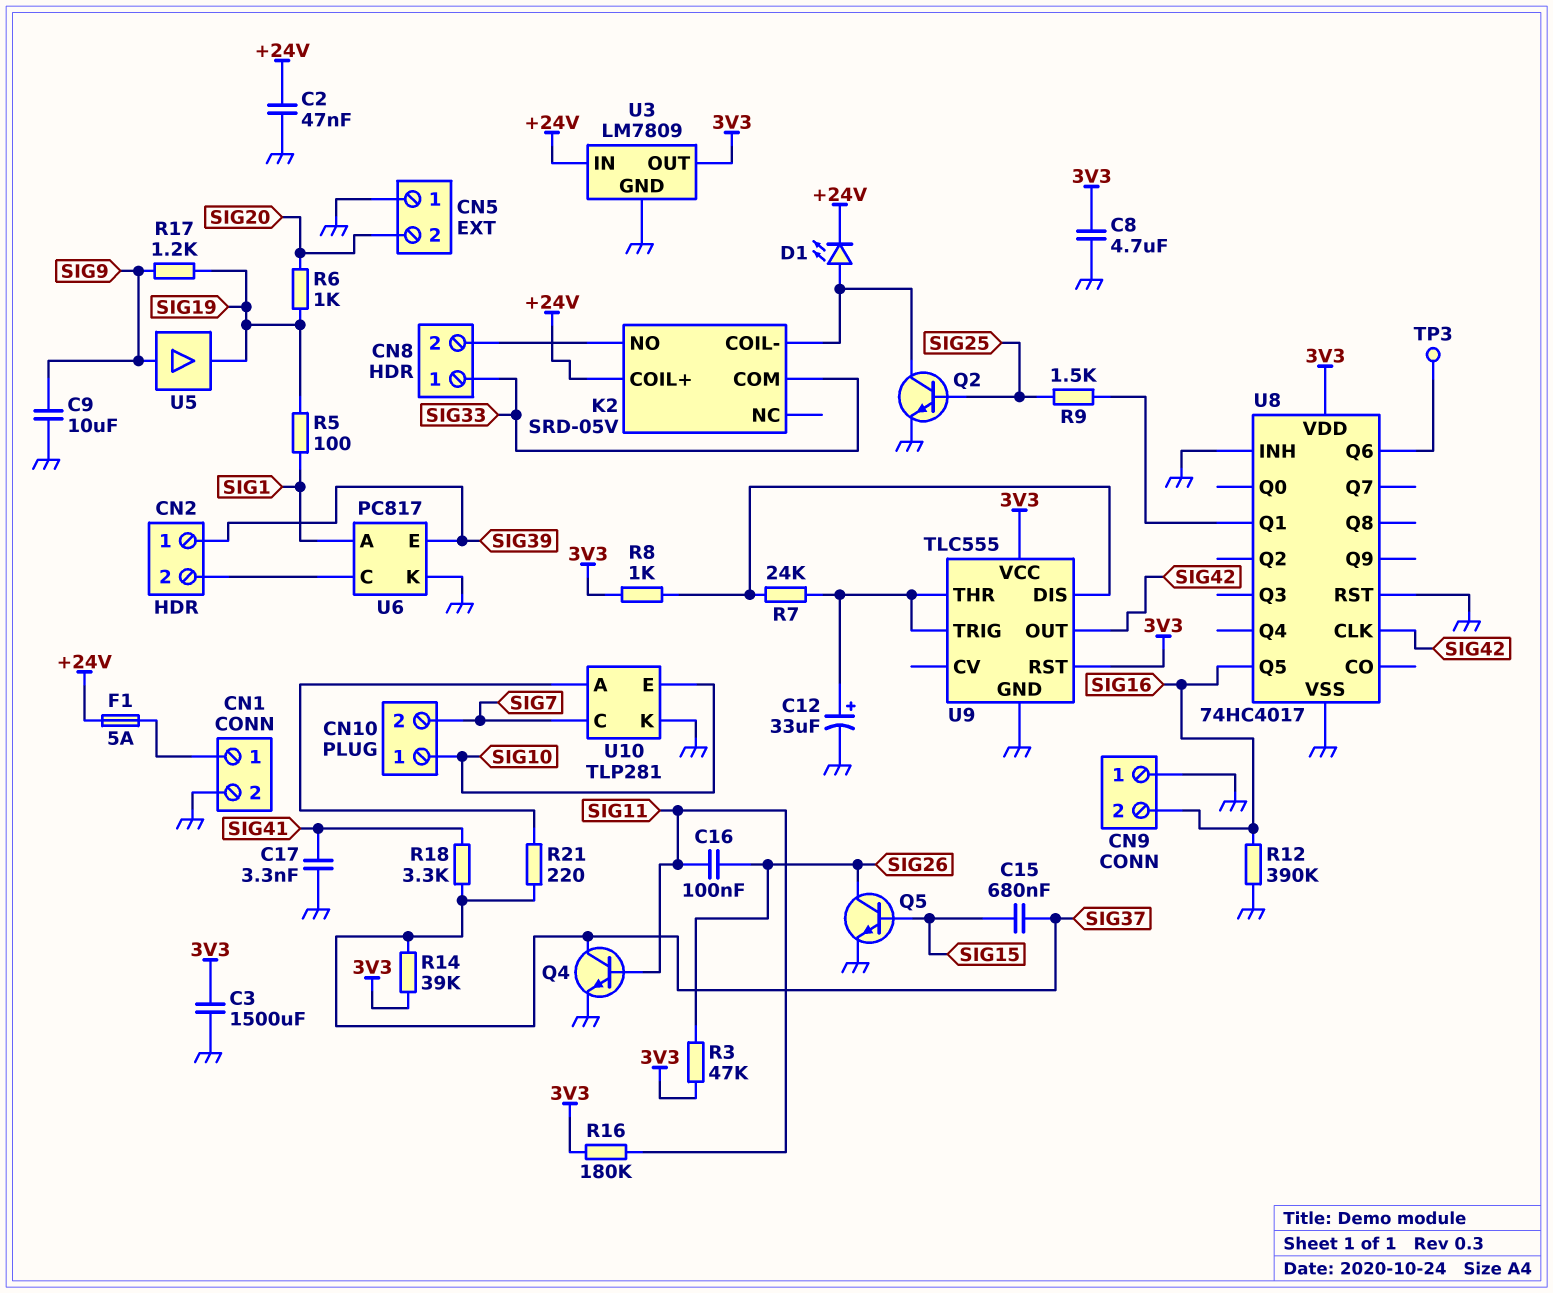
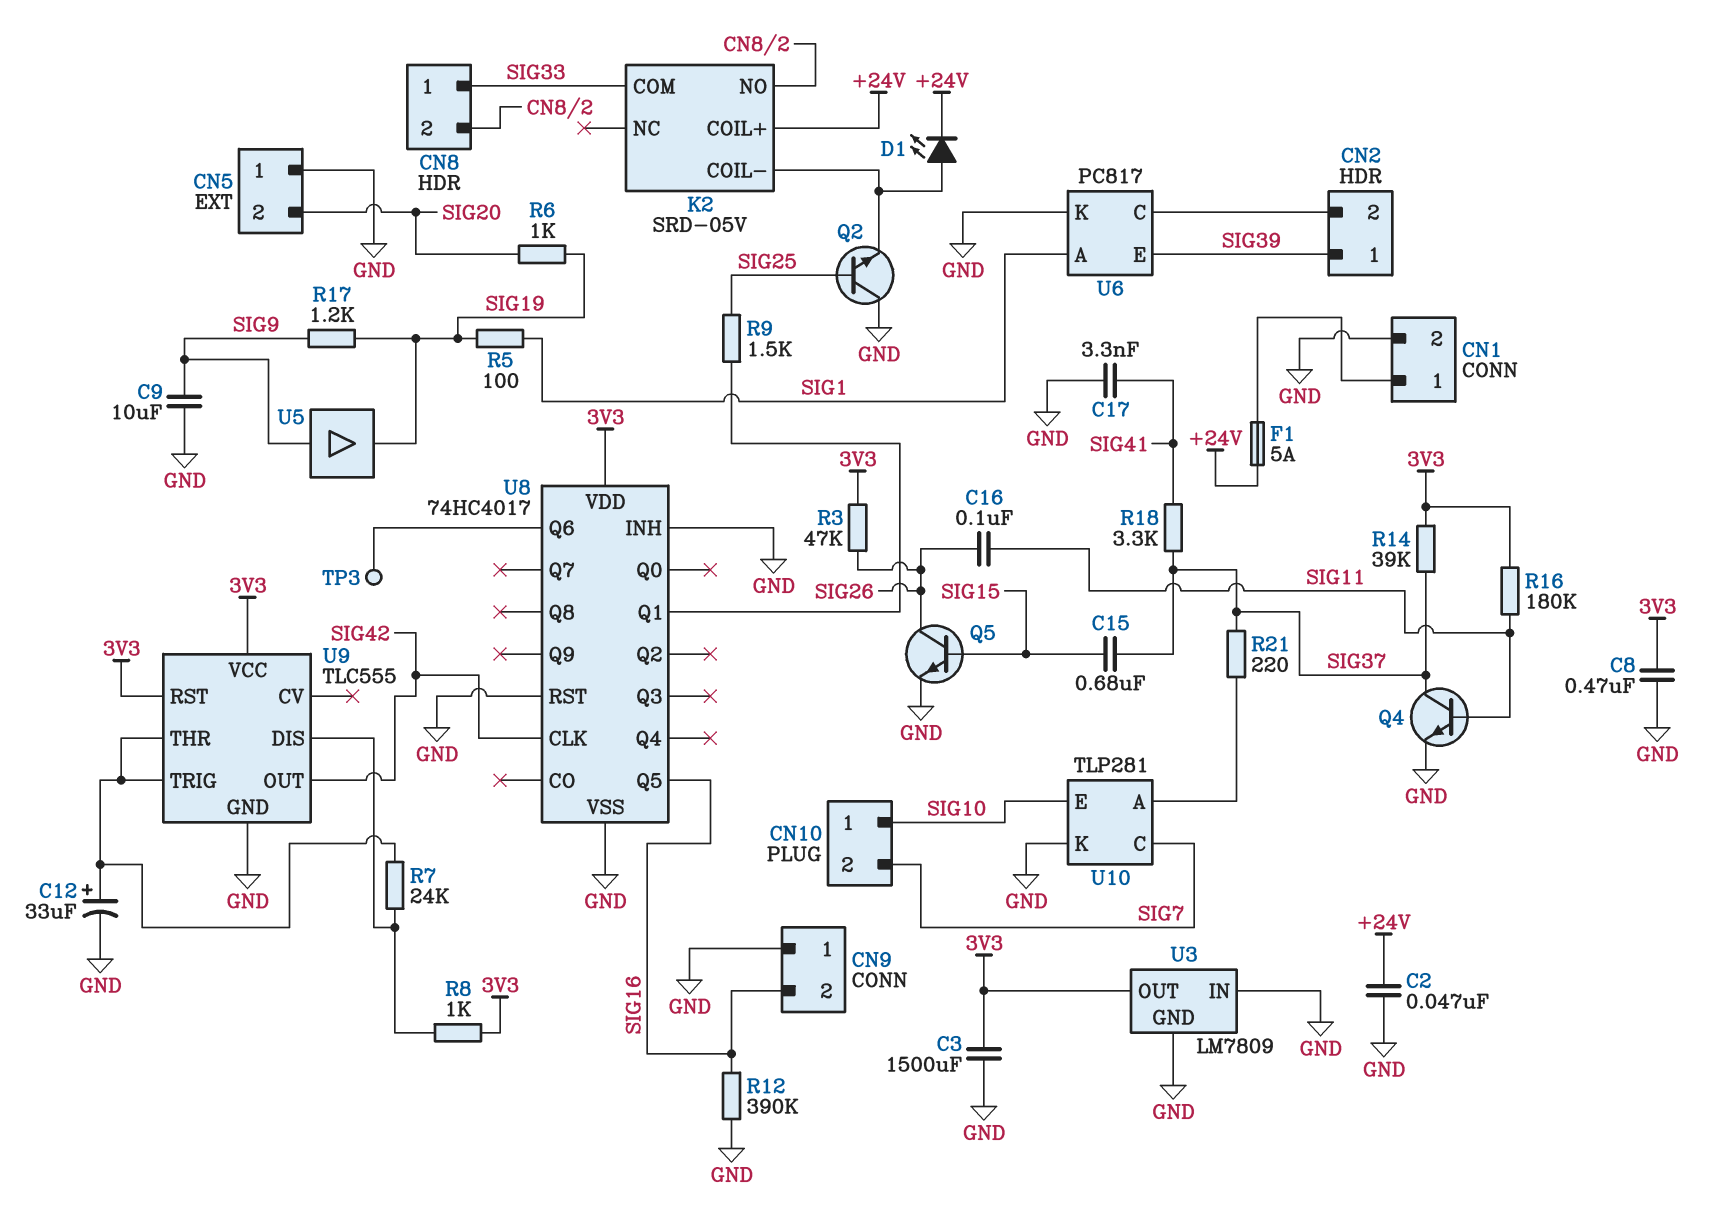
C8: 4.7uF (3V3, GND) -> 470nF (3V3, GND)
Q2: NPN (B SIG25, C K2/COIL-, E GND) -> NPN (B SIG25, C GND, E K2/COIL-)
U3 pin IN: +24V -> GND

